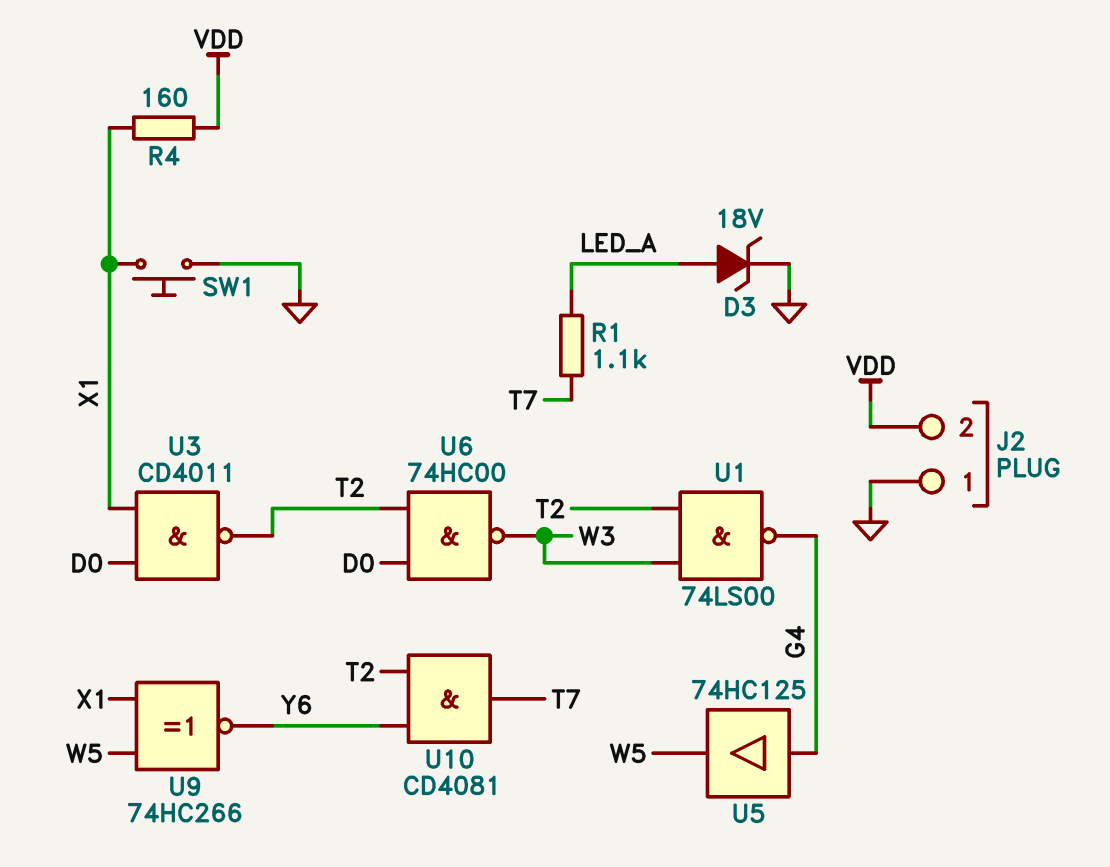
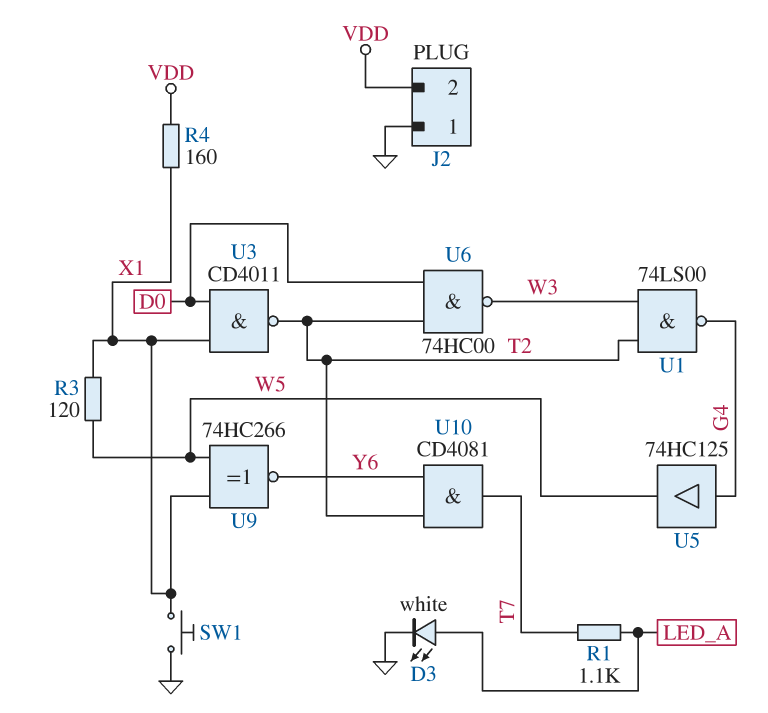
D3: zener 18V (A LED_A, K GND) -> LED white (A LED_A, K GND)
R3: none -> 120 (W5, X1)

